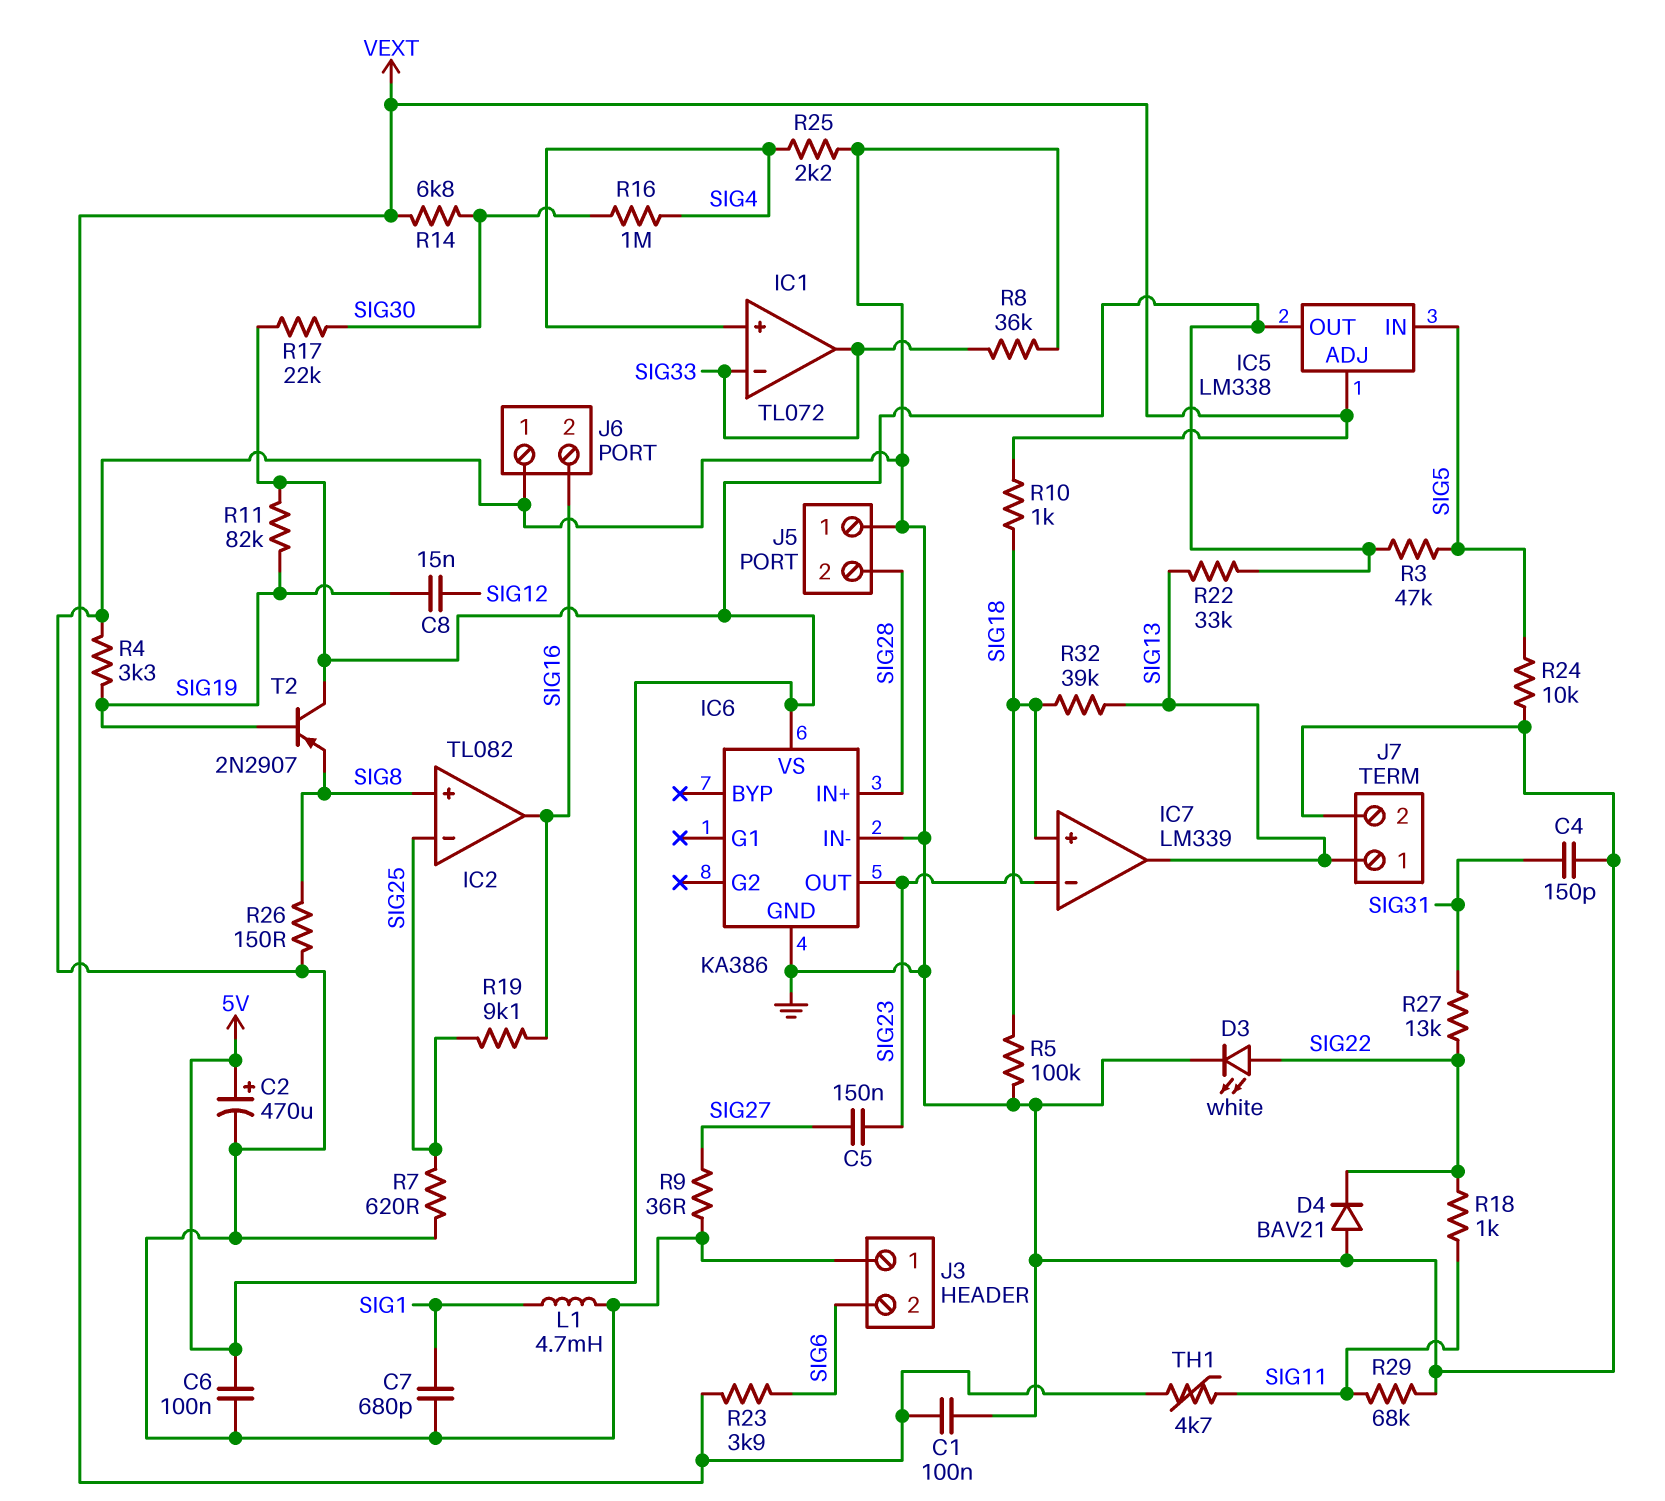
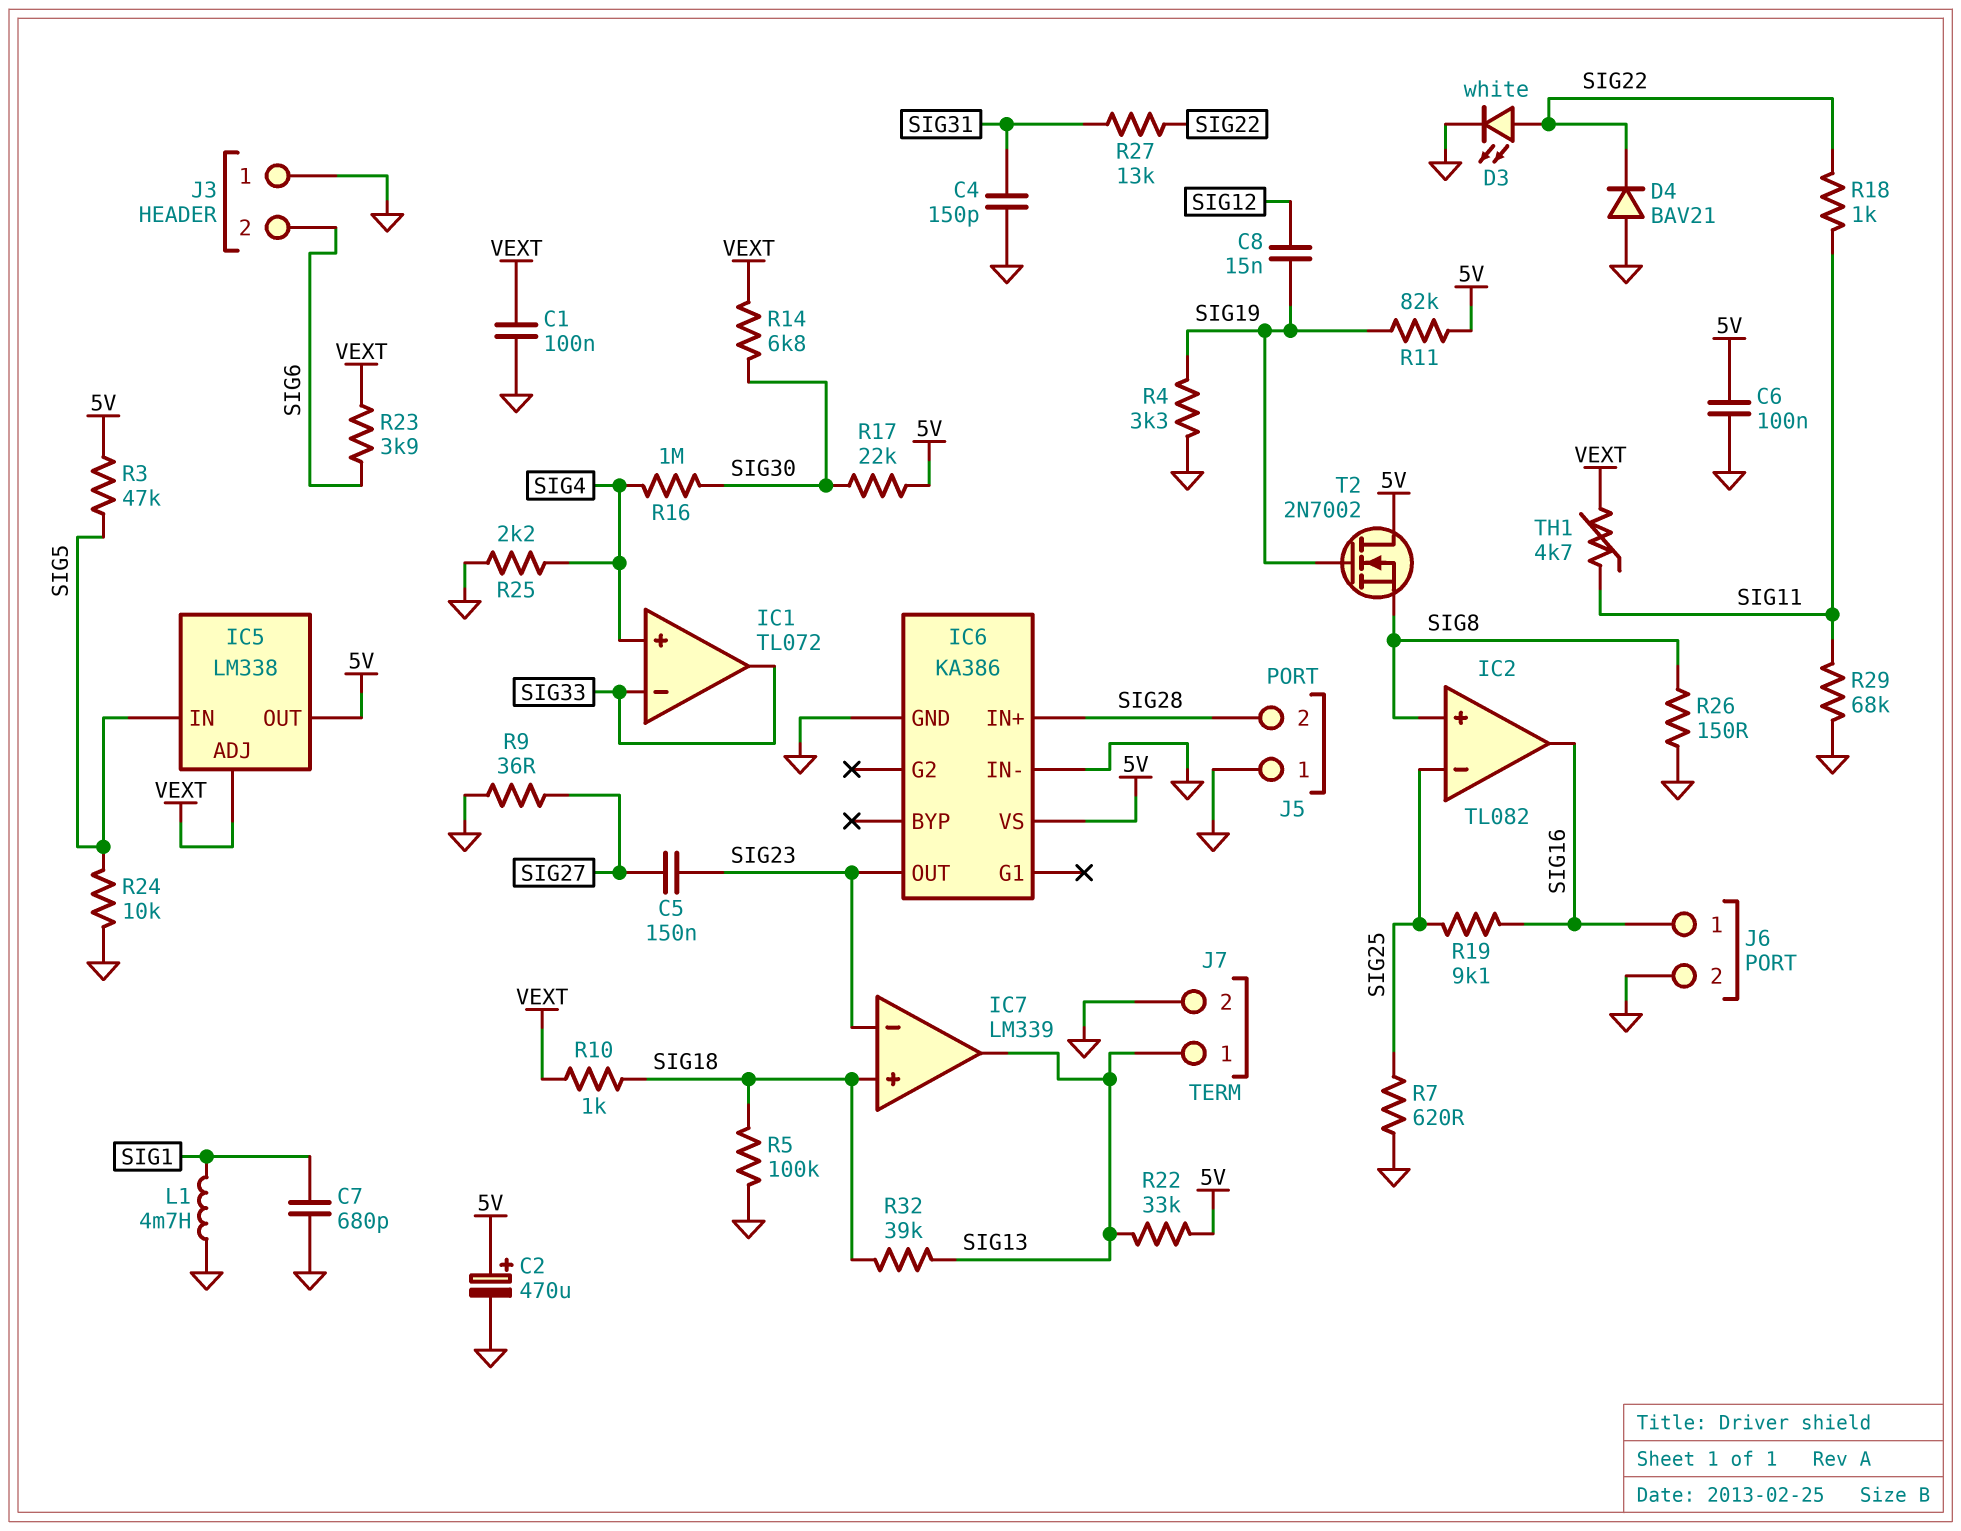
J6 pin 1: GND -> SIG16
J6 pin 2: SIG16 -> GND
R8: 36k (GND, SIG33) -> none
T2: PNP 2N2907 (B SIG19, C 5V, E SIG8) -> NMOS 2N7002 (G SIG19, D 5V, S SIG8)

